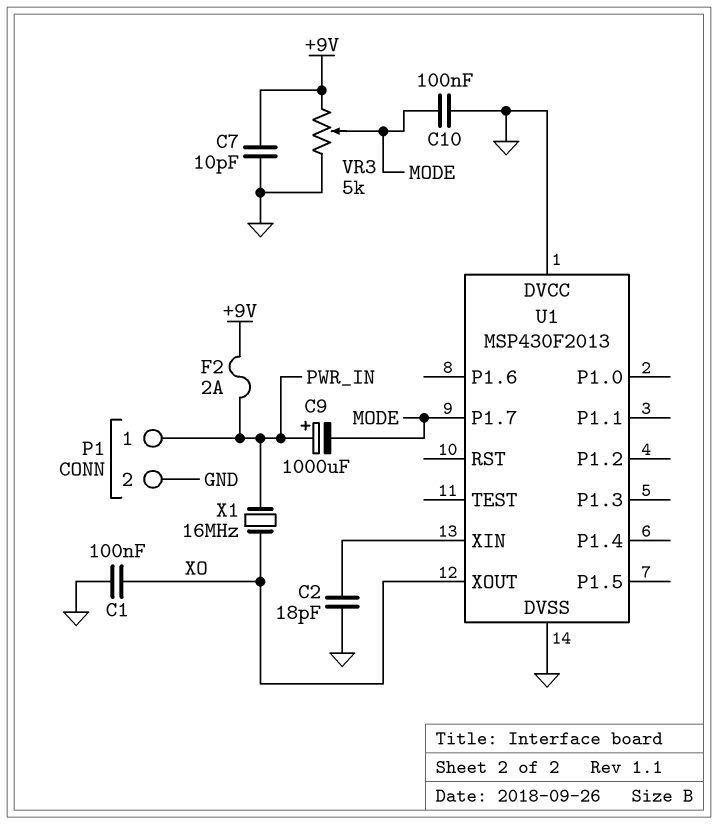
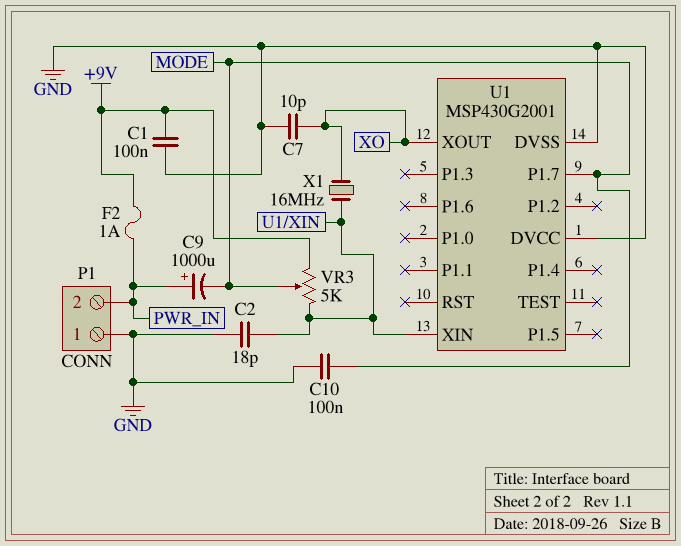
C1: 100nF (GND, XO) -> 100nF (+9V, GND)
C7: 10pF (+9V, GND) -> 10pF (GND, XO)
F2: 2A (+9V, PWR_IN) -> 1A (+9V, PWR_IN)
P1 pin 1: PWR_IN -> GND
P1 pin 2: GND -> PWR_IN
U1: MSP430F2013 -> MSP430G2001
VR3: 5k (+9V, GND, wiper MODE) -> 5k (+9V, U1/XIN, wiper MODE)
X1: 16MHz (PWR_IN, XO) -> 16MHz (U1/XIN, XO)

